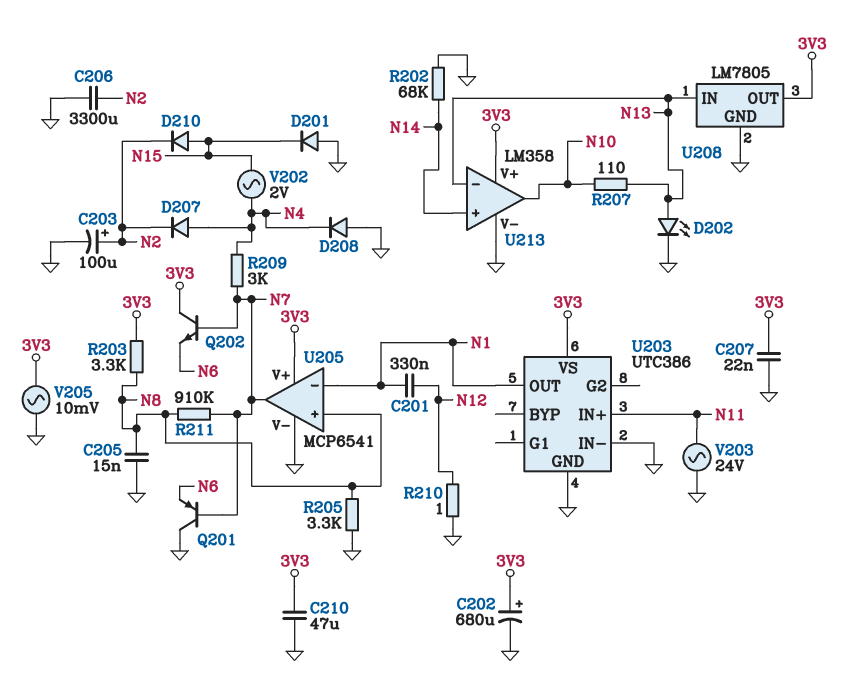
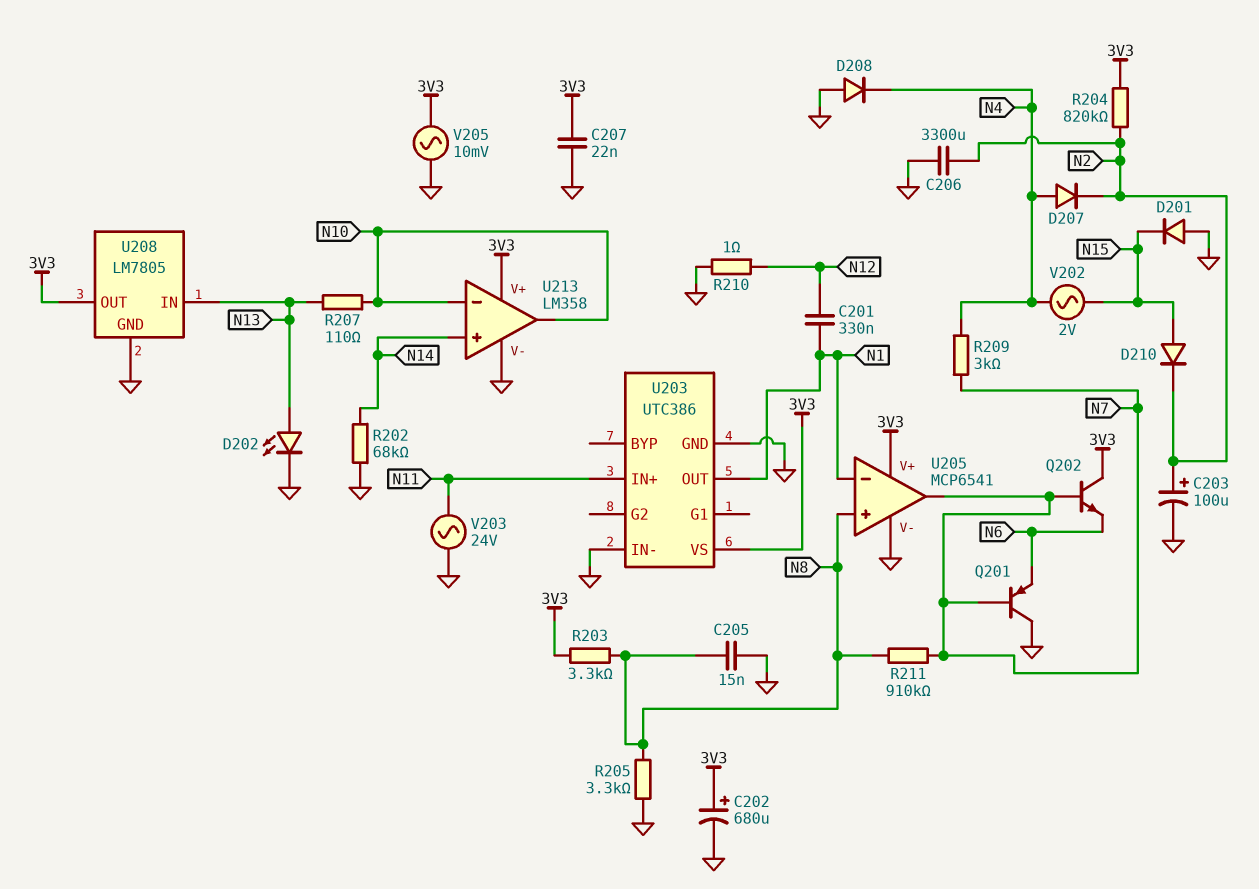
C210: 47uF (3V3, GND) -> none
R204: none -> 820k (3V3, N2)
U213 pin in-: N13 -> N10

